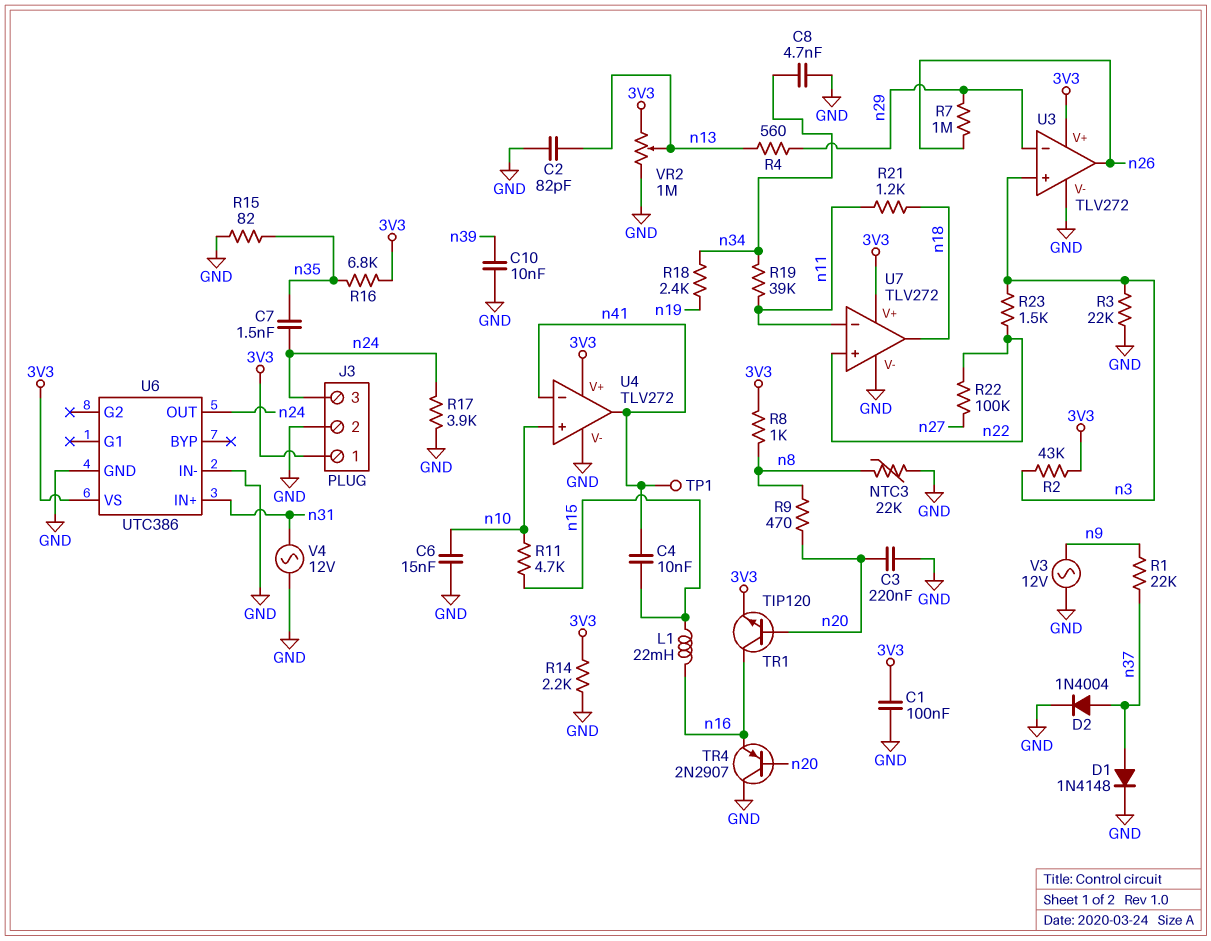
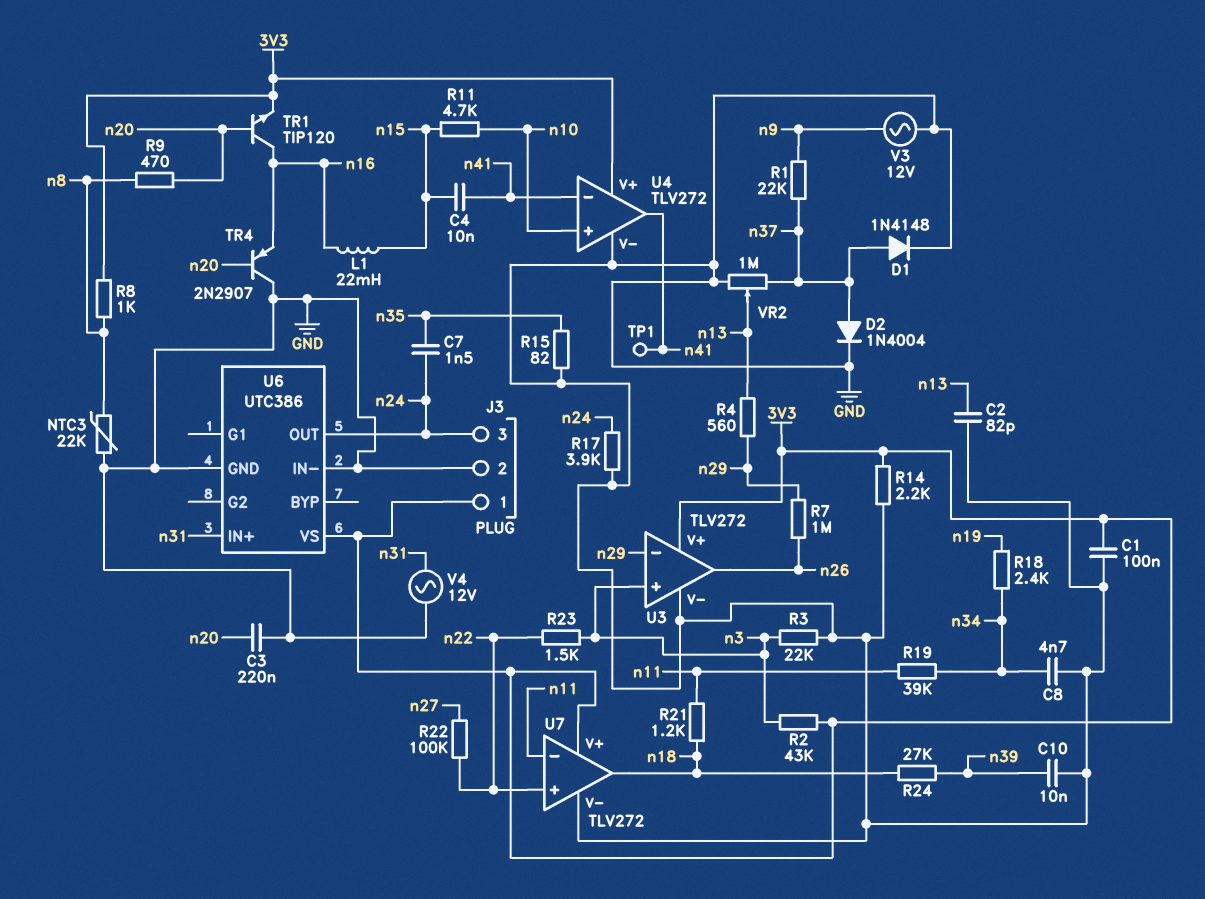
C6: 15nF (GND, n10) -> none
R16: 6.8k (3V3, n35) -> none
R24: none -> 27k (n18, n39)
VR2: 1M (3V3, GND, wiper n13) -> 1M (GND, n37, wiper n13)

